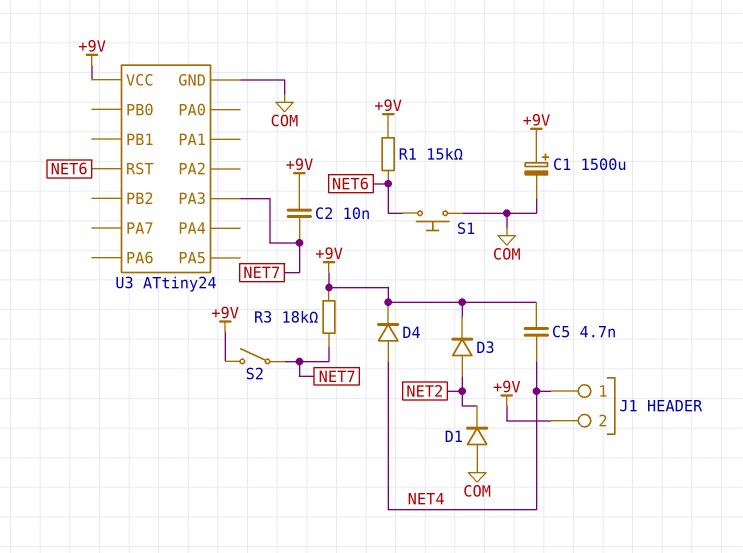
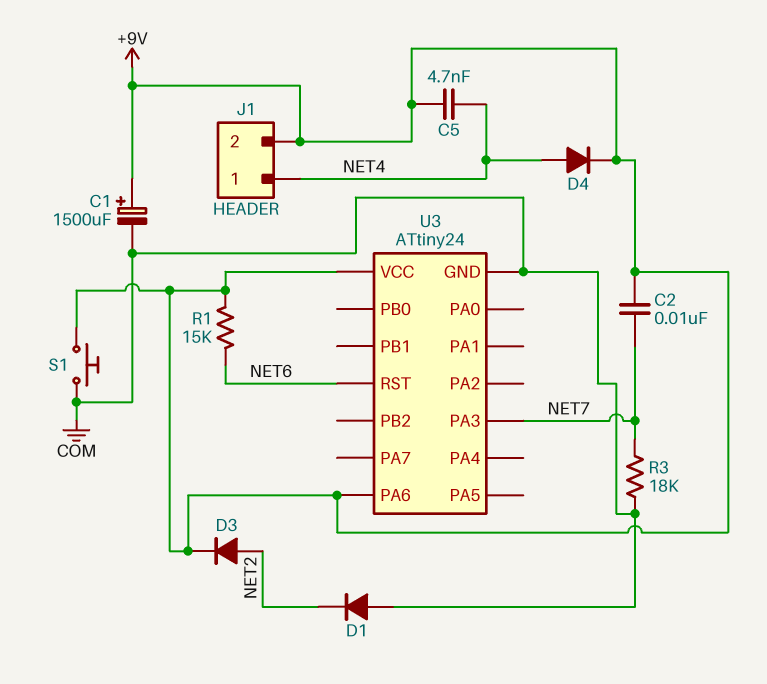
R3: 18k (+9V, NET7) -> 18k (COM, NET7)
S1: button (COM, NET6) -> button (+9V, COM)
S2: switch (+9V, NET7) -> none
U3 pin PA6: none -> +9V

